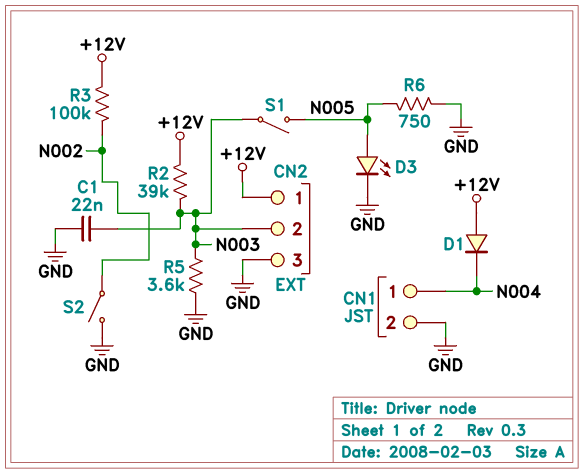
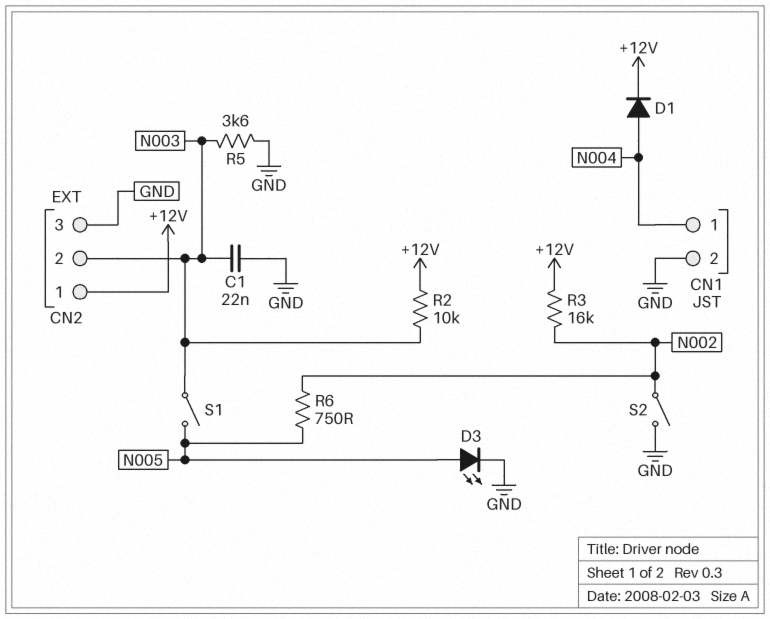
D1: diode (A +12V, K N004) -> diode (A N004, K +12V)
R2: 39k (+12V, N003) -> 10k (+12V, N003)
R3: 100k (+12V, N002) -> 16k (+12V, N002)
R6: 750 (GND, N005) -> 750 (N002, N005)

